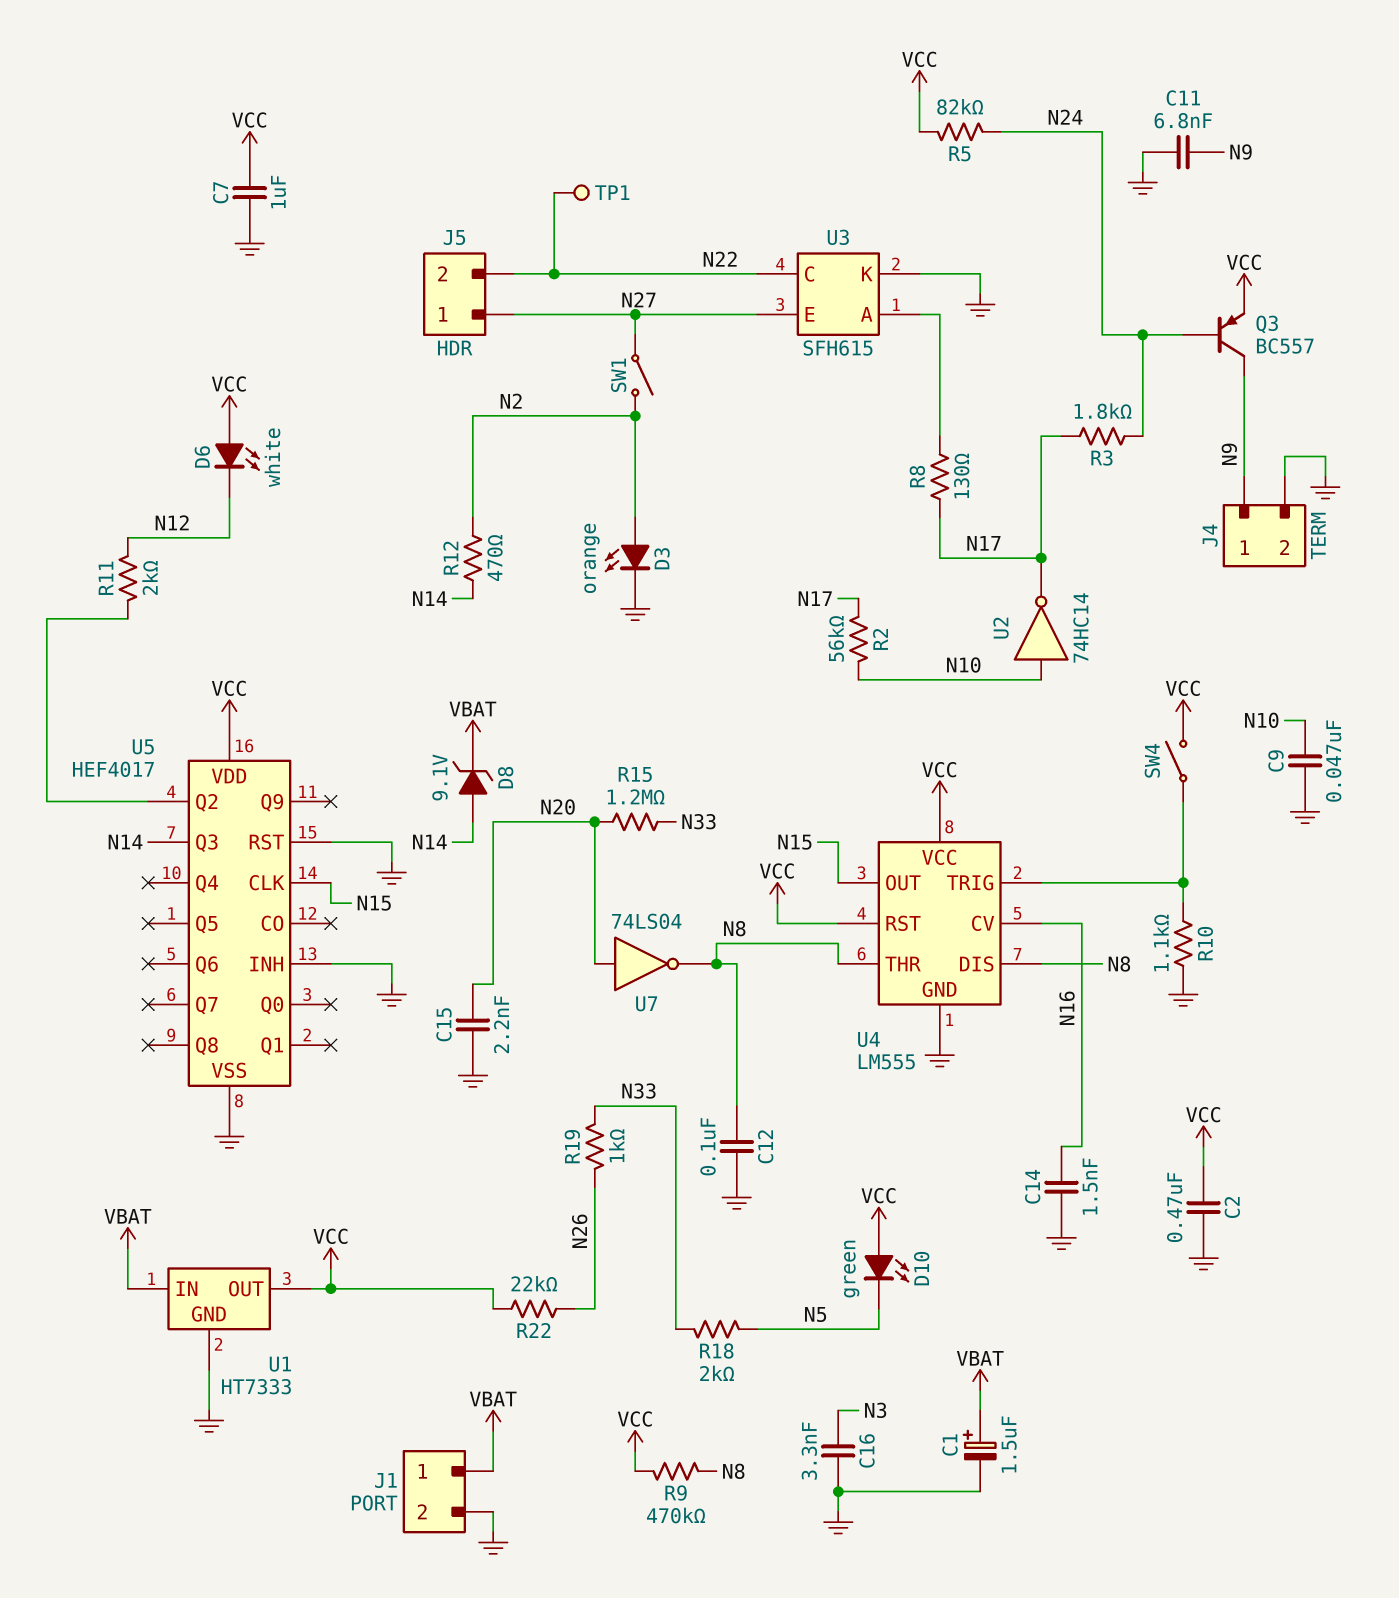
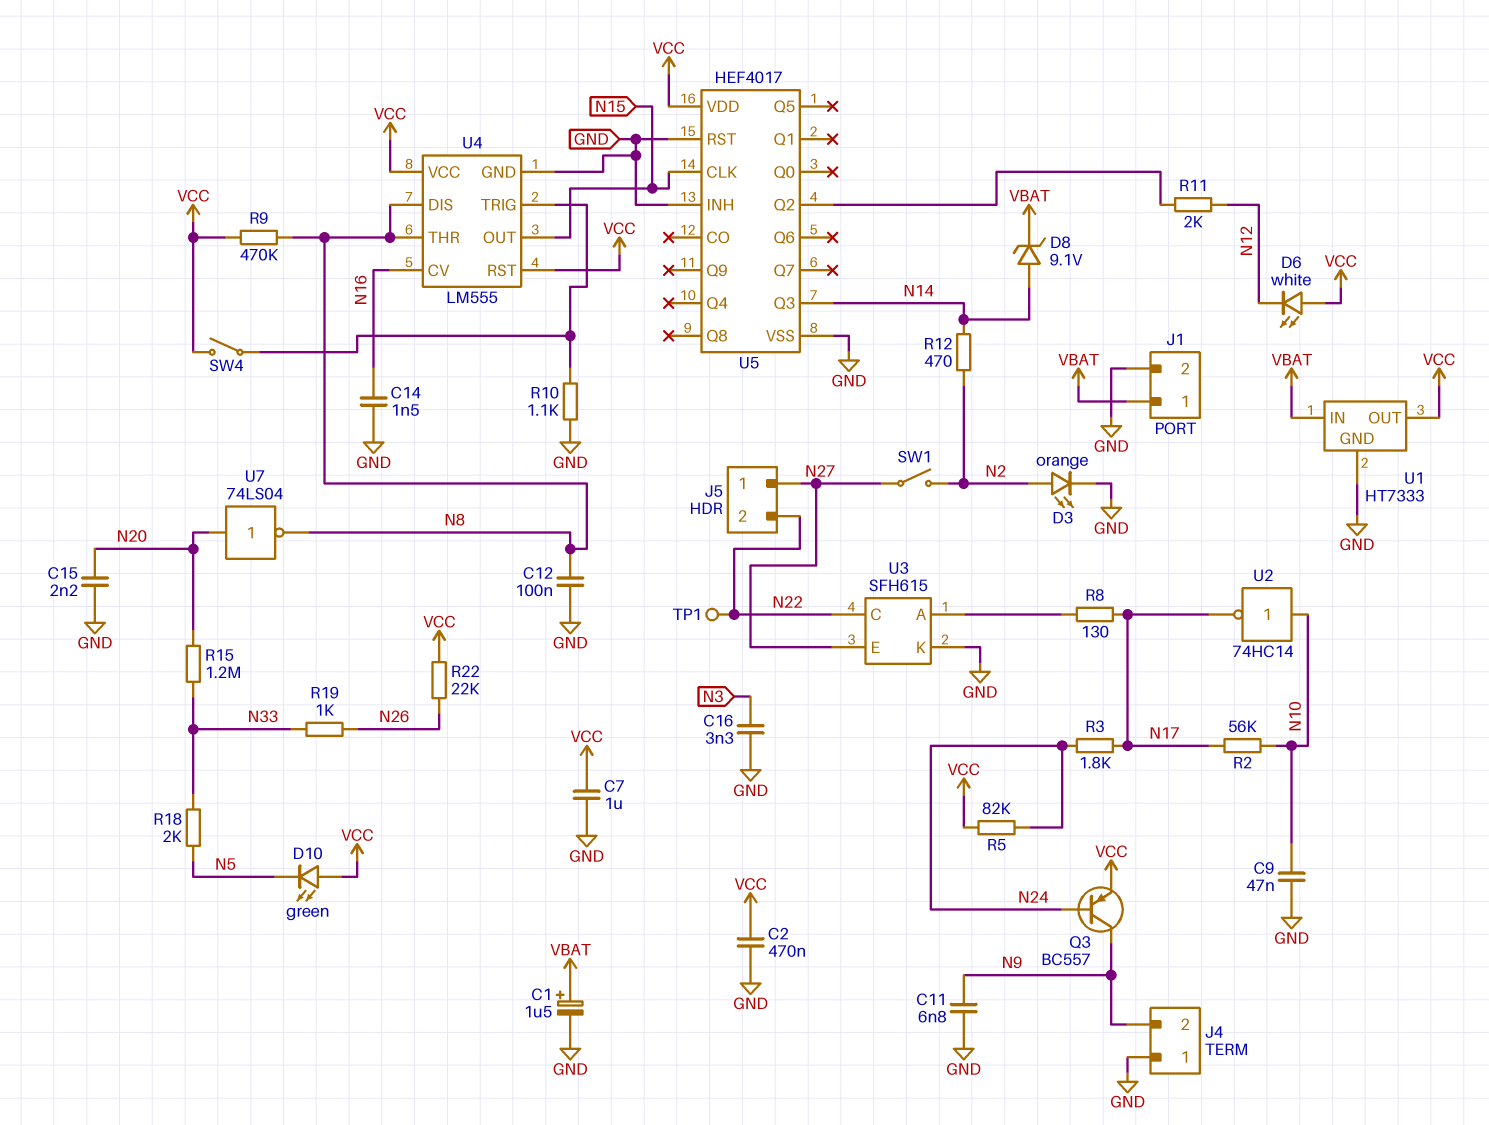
J4 pin 1: N9 -> GND
J4 pin 2: GND -> N9

